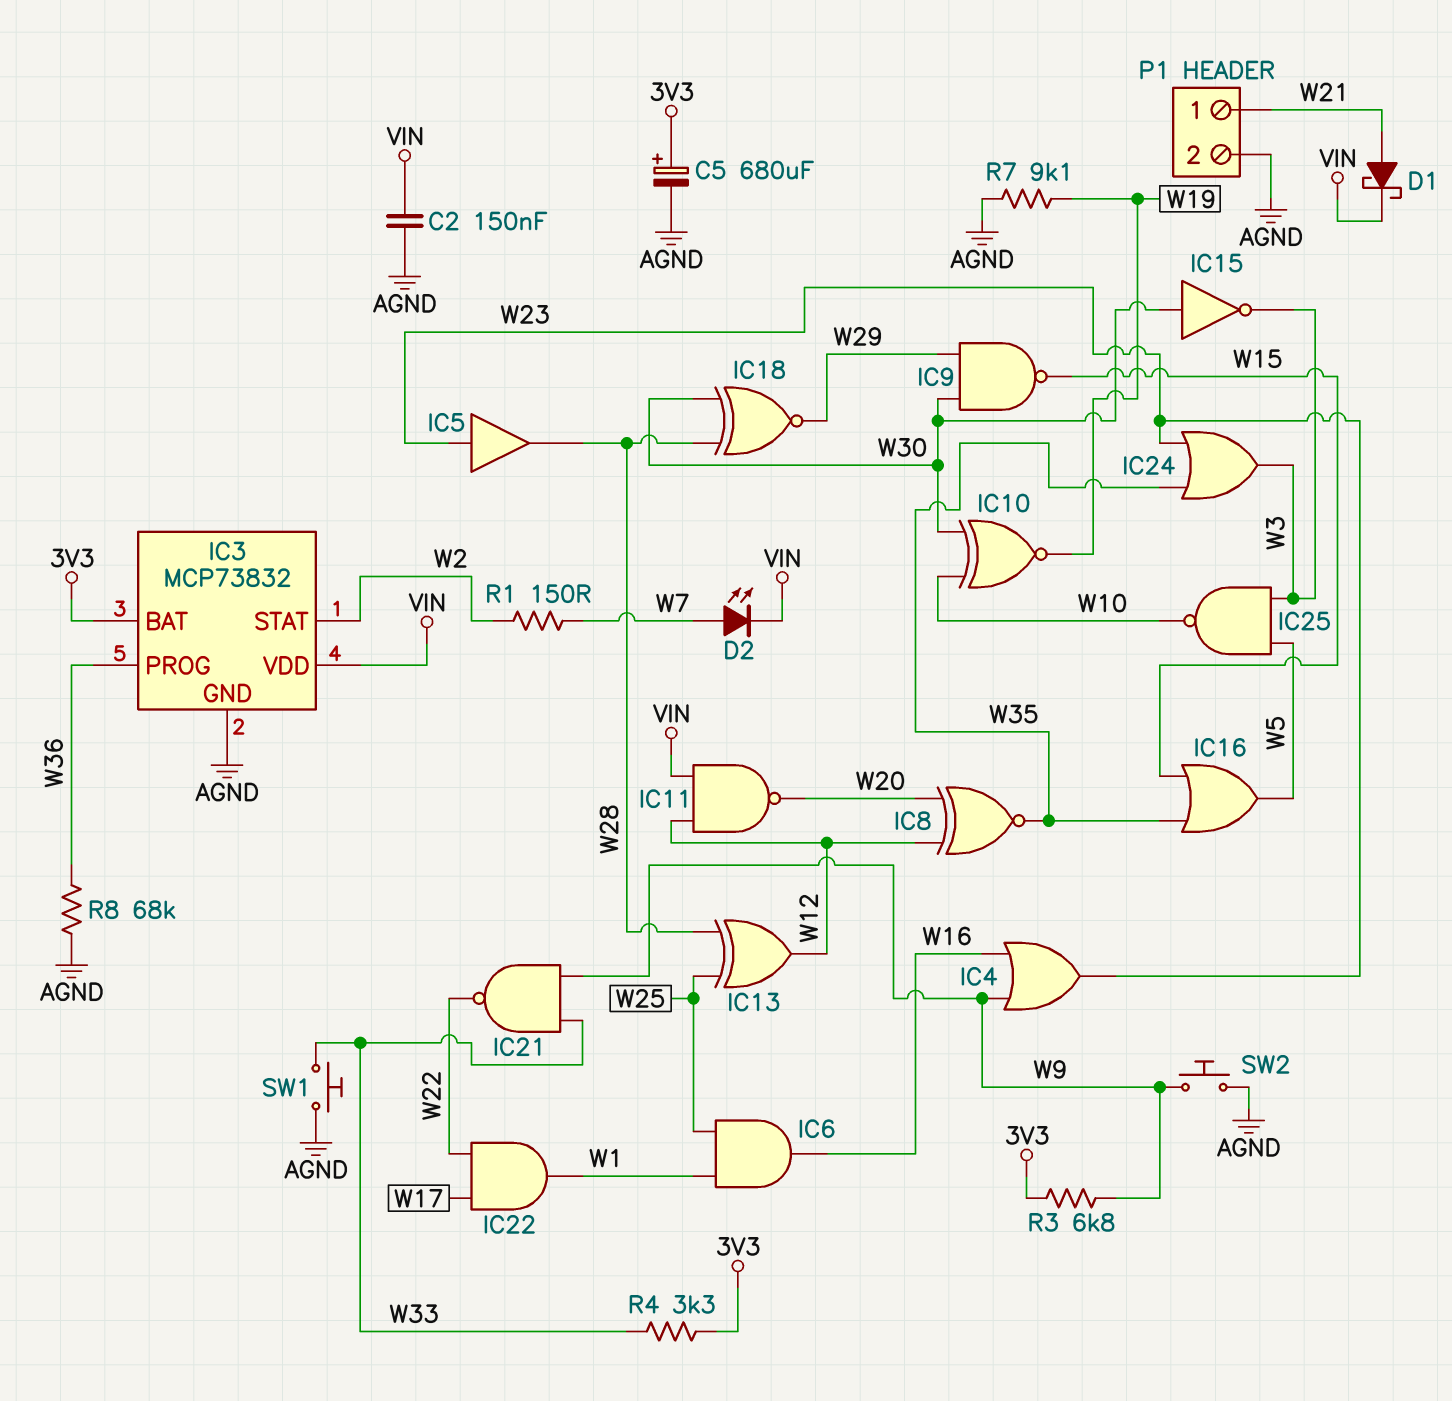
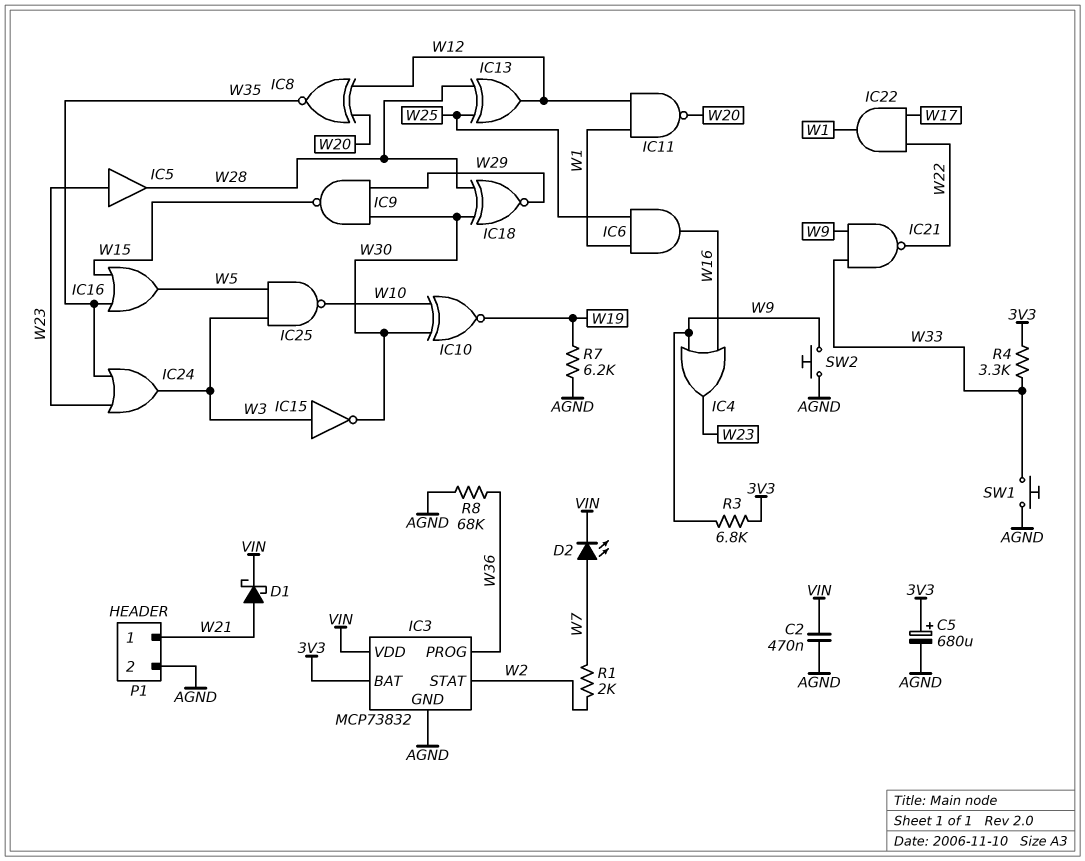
C2: 150nF (AGND, VIN) -> 470nF (AGND, VIN)
IC11: NAND (in VIN, in W12, out W20) -> NAND (in W1, in W12, out W20)
IC15: NOT (in W30, out W3) -> NOT (in W3, out W30)
R1: 150 (W2, W7) -> 2k (W2, W7)
R7: 9.1k (AGND, W19) -> 6.2k (AGND, W19)

